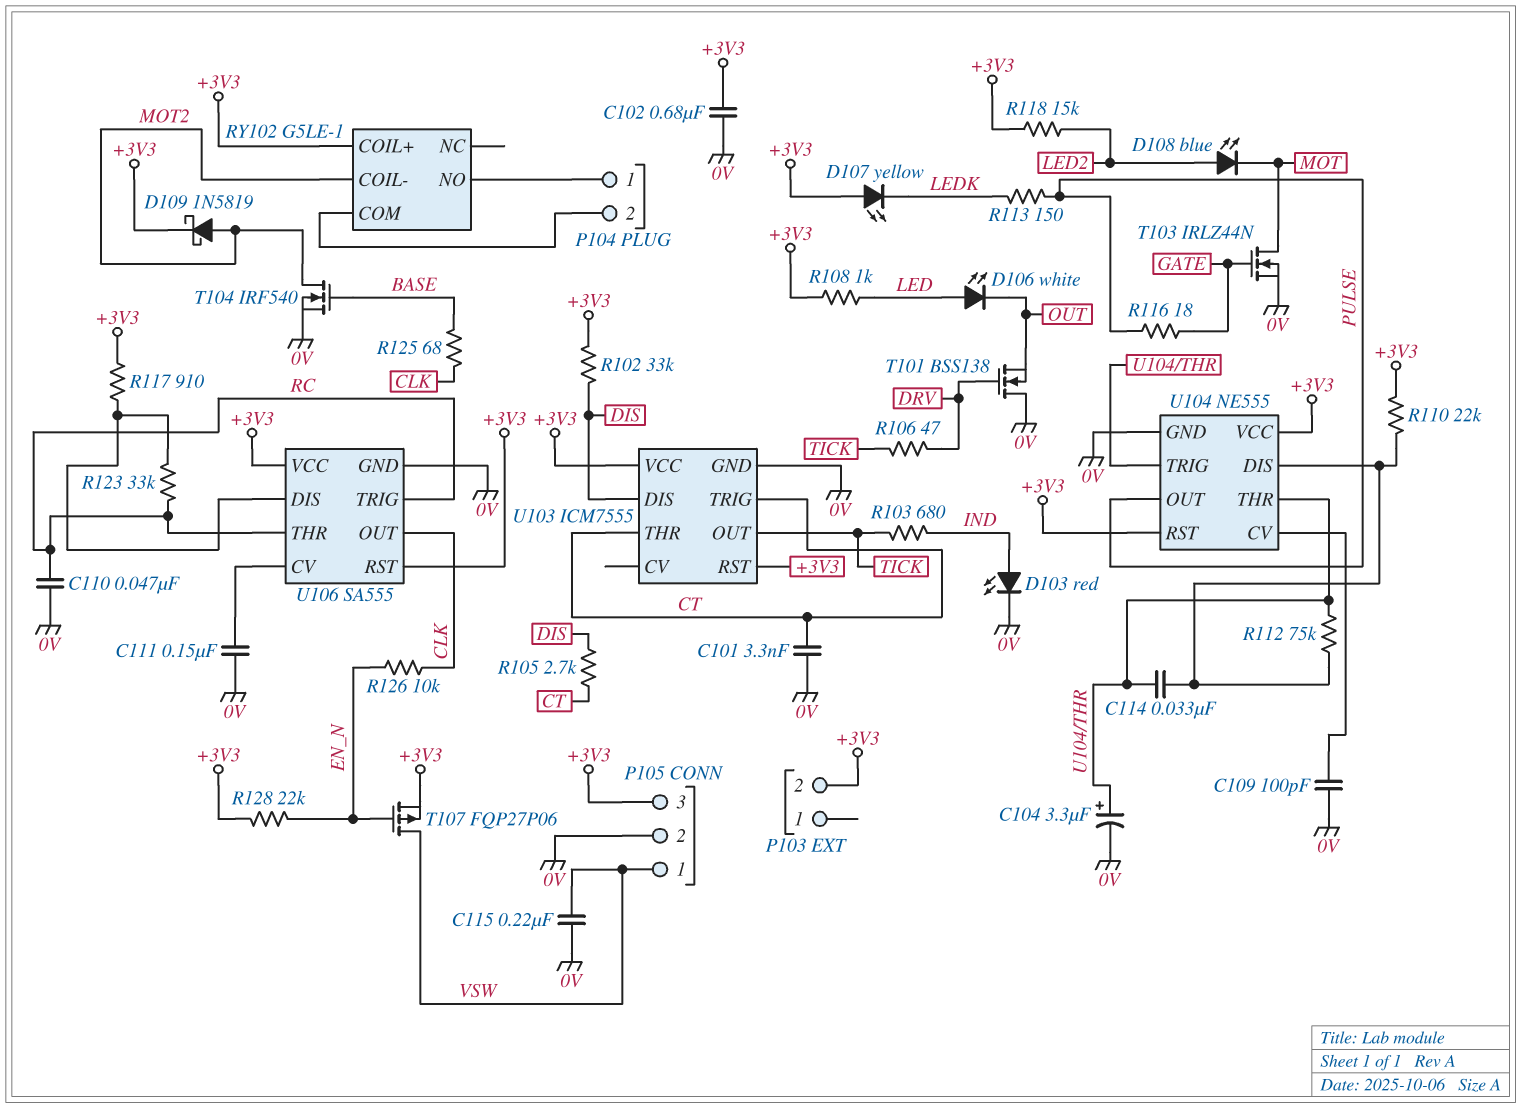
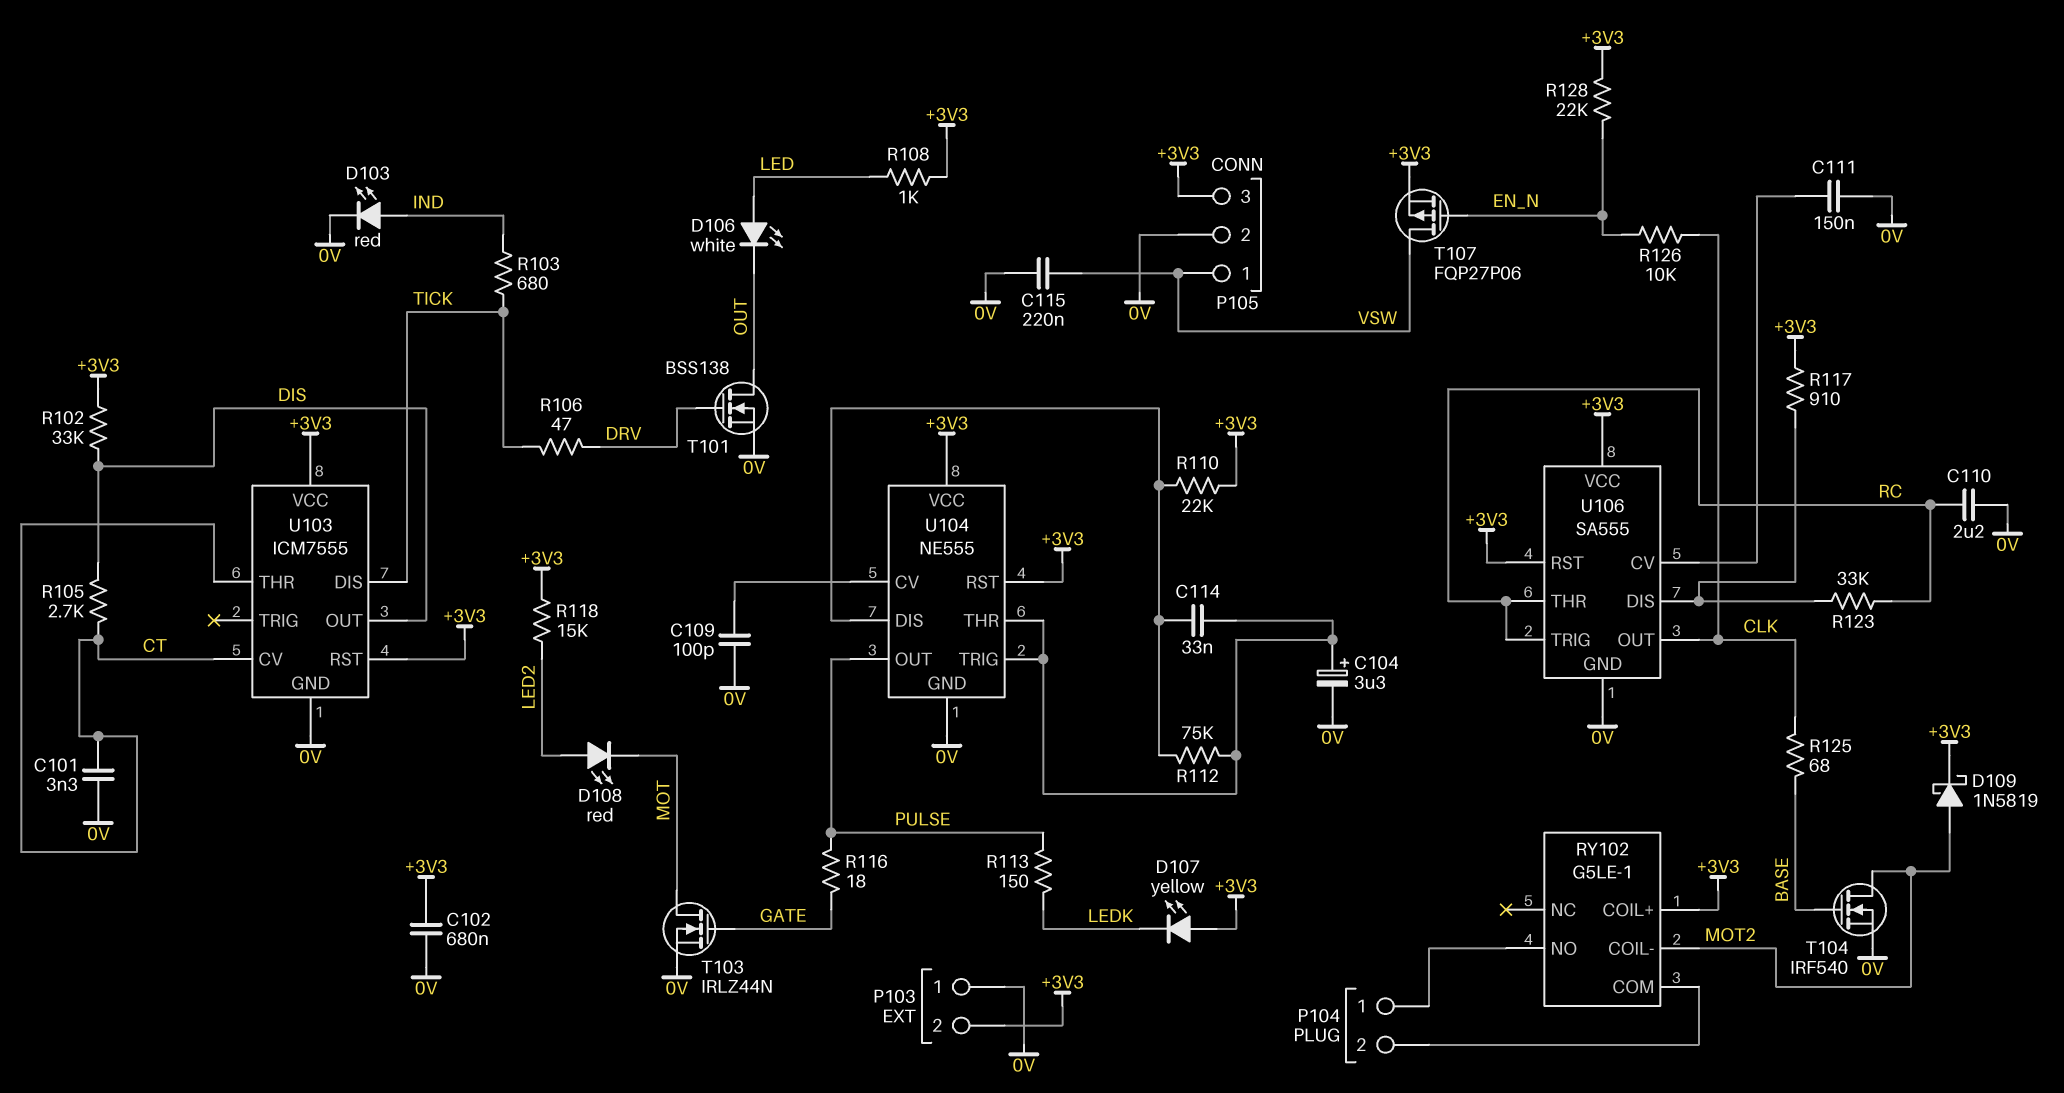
C110: 47nF (0V, RC) -> 2.2uF (0V, RC)
D108: LED blue (A LED2, K MOT) -> LED red (A LED2, K MOT)
P103 pin 1: none -> 0V
T101: NMOS BSS138 (G DRV, D 0V, S OUT) -> NMOS BSS138 (G DRV, D OUT, S 0V)
U103 pin CV: none -> CT
U103 pin DIS: DIS -> TICK
U103 pin OUT: TICK -> DIS
U103 pin TRIG: CT -> none

